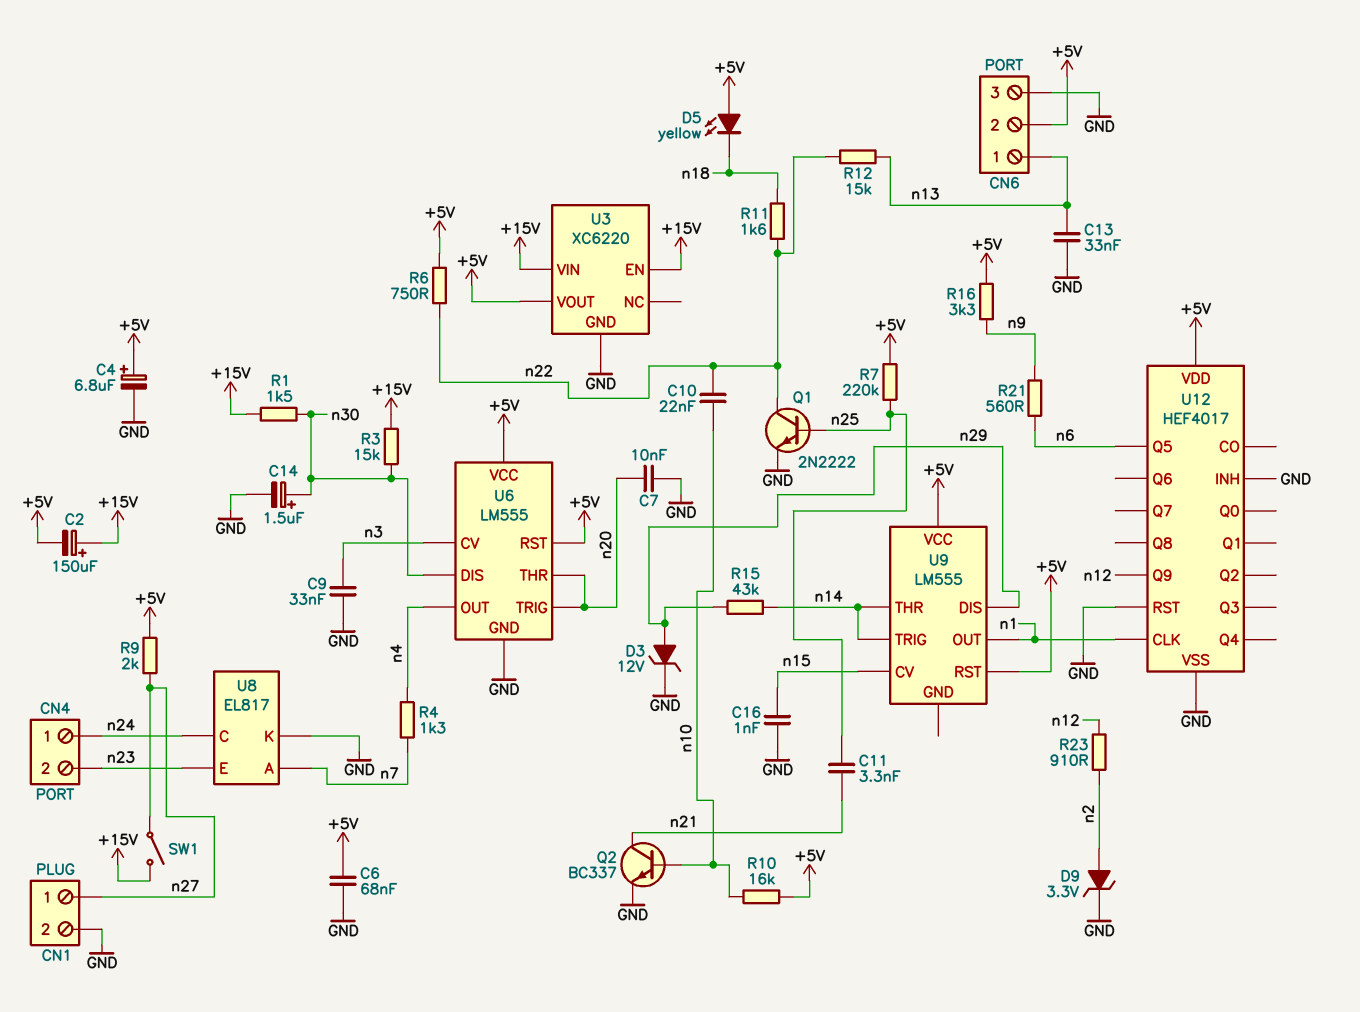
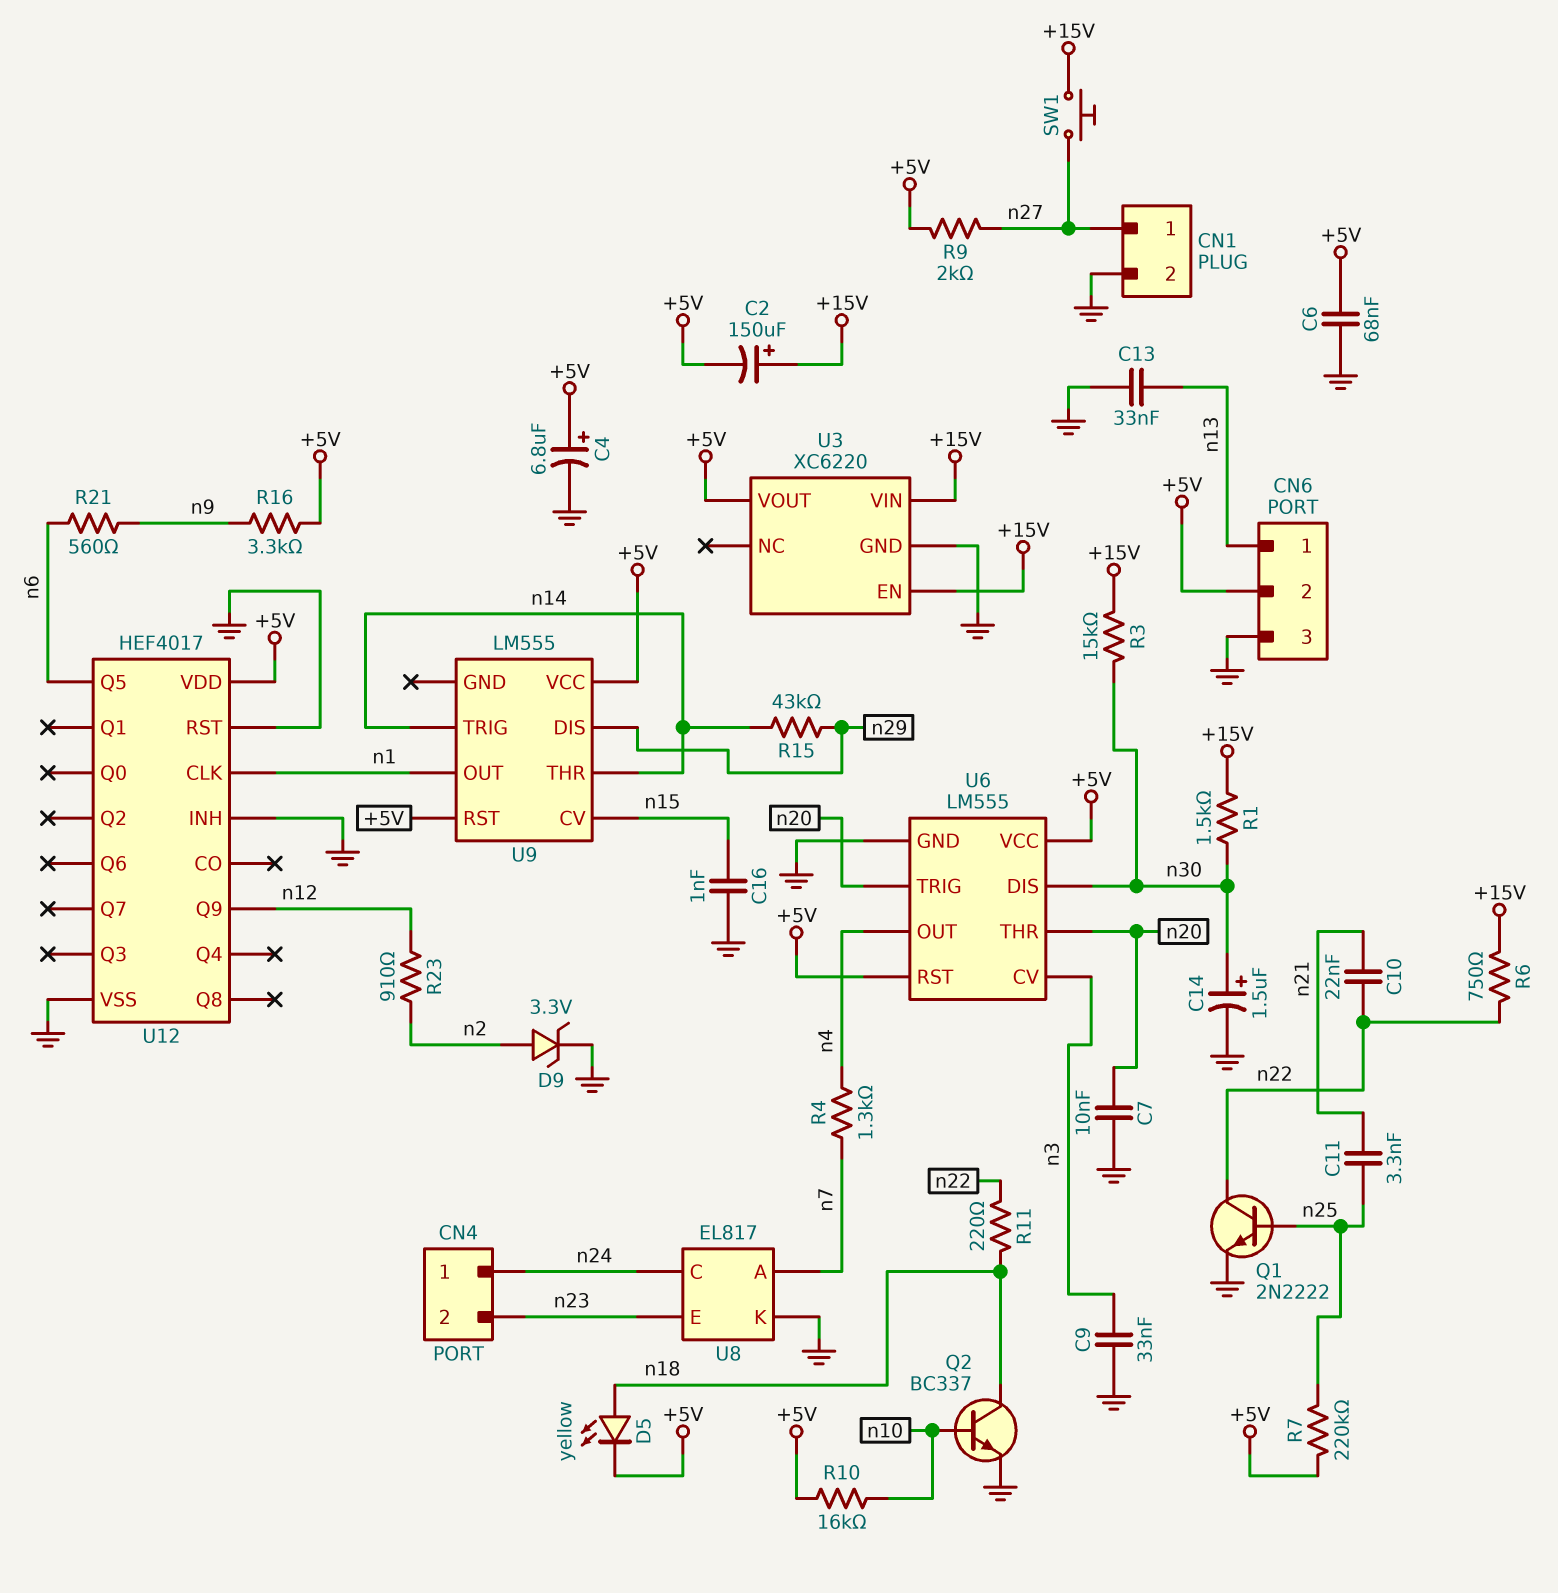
C10: 22nF (n10, n22) -> 22nF (n21, n22)
D3: zener 12V (A n29, K GND) -> none
D5: LED yellow (A +5V, K n18) -> LED yellow (A n18, K +5V)
Q2: NPN BC337 (B n10, C n21, E GND) -> NPN BC337 (B n10, C n18, E GND)
R6: 750 (+5V, n22) -> 750 (+15V, n22)
R11: 1.6k (n18, n22) -> 220 (n18, n22)
R12: 15k (n13, n22) -> none
SW1: switch (+15V, n27) -> button (+15V, n27)

